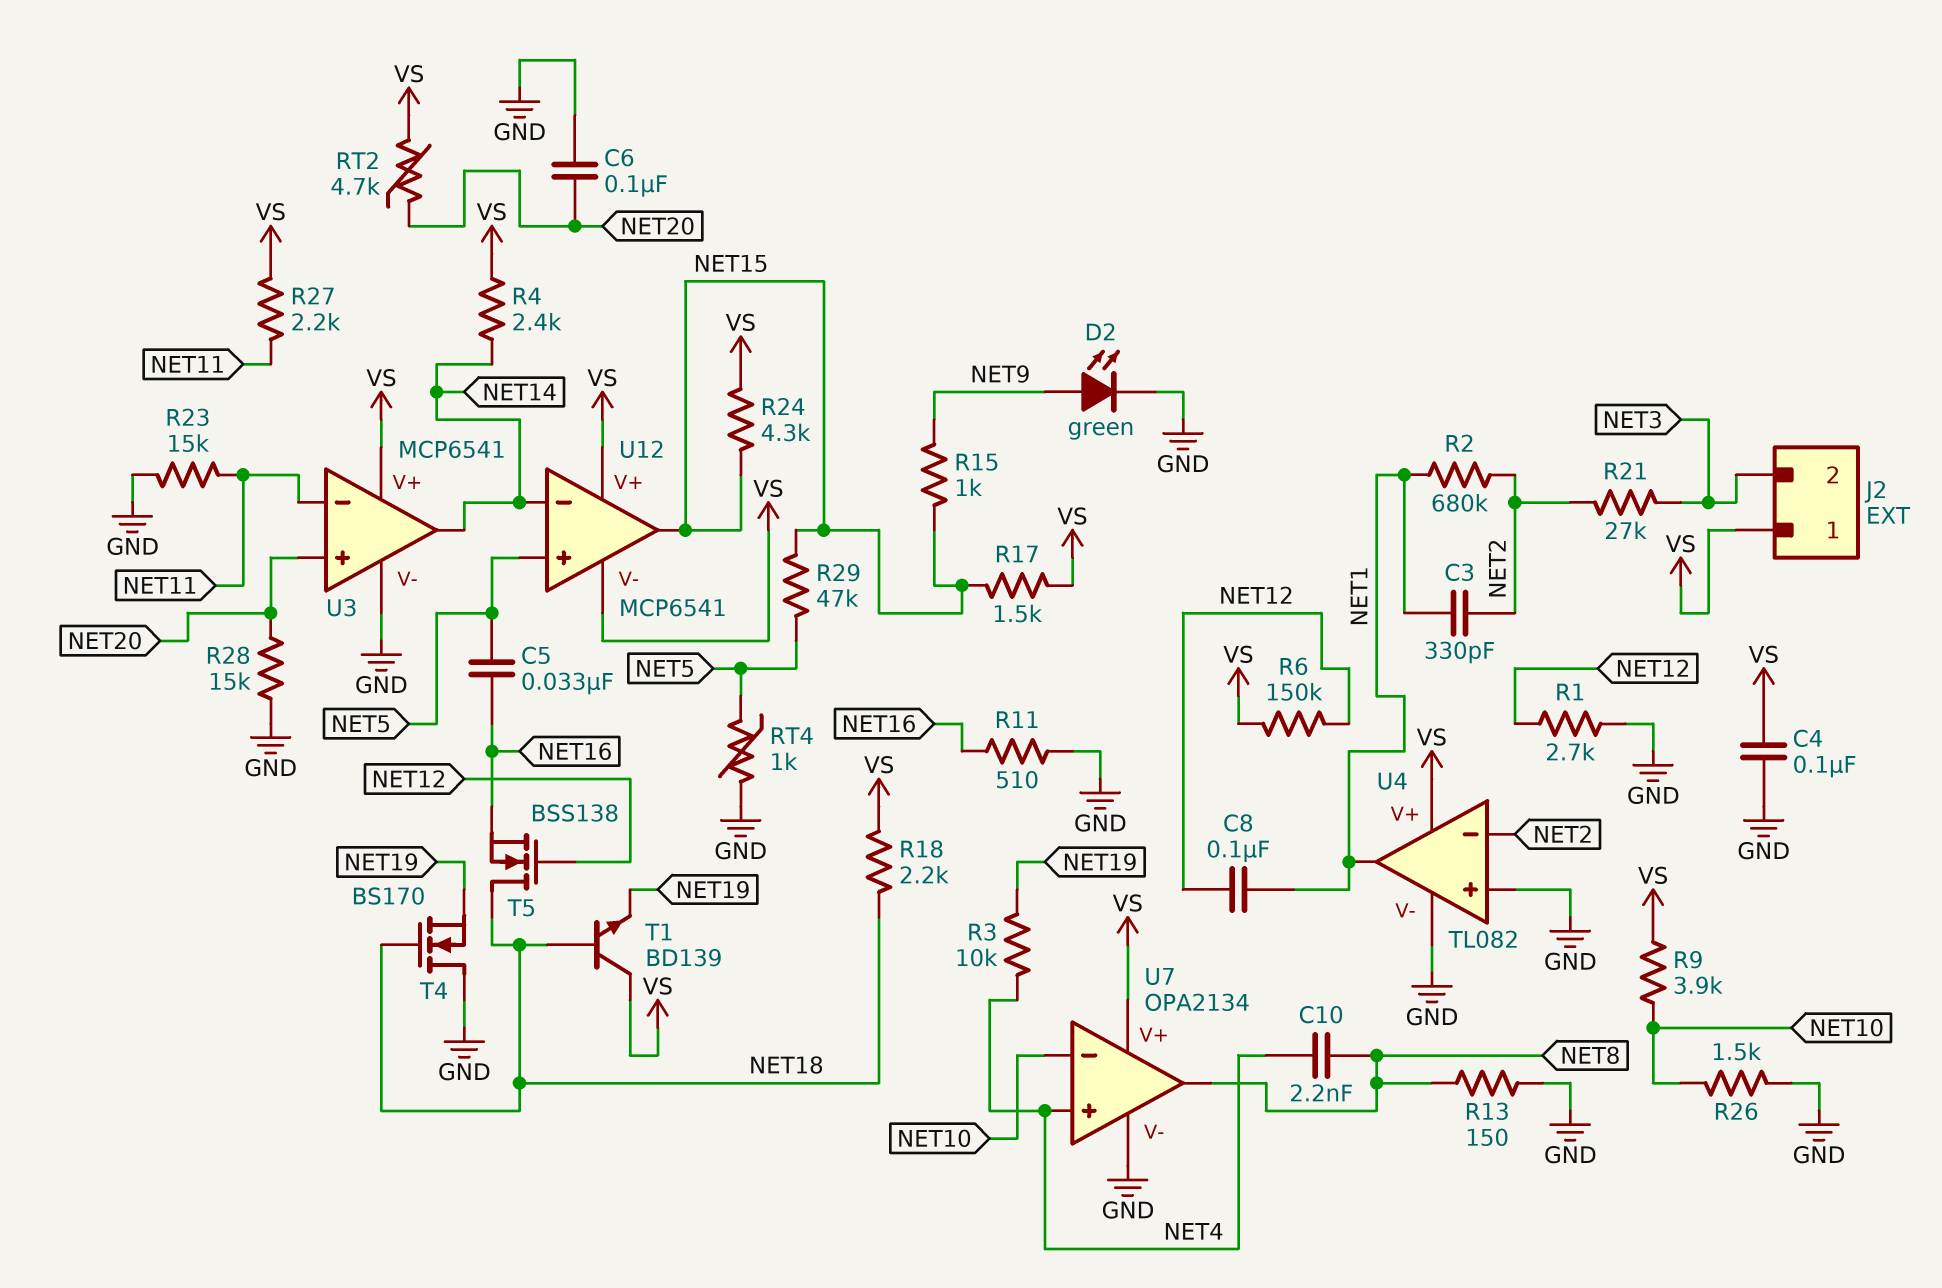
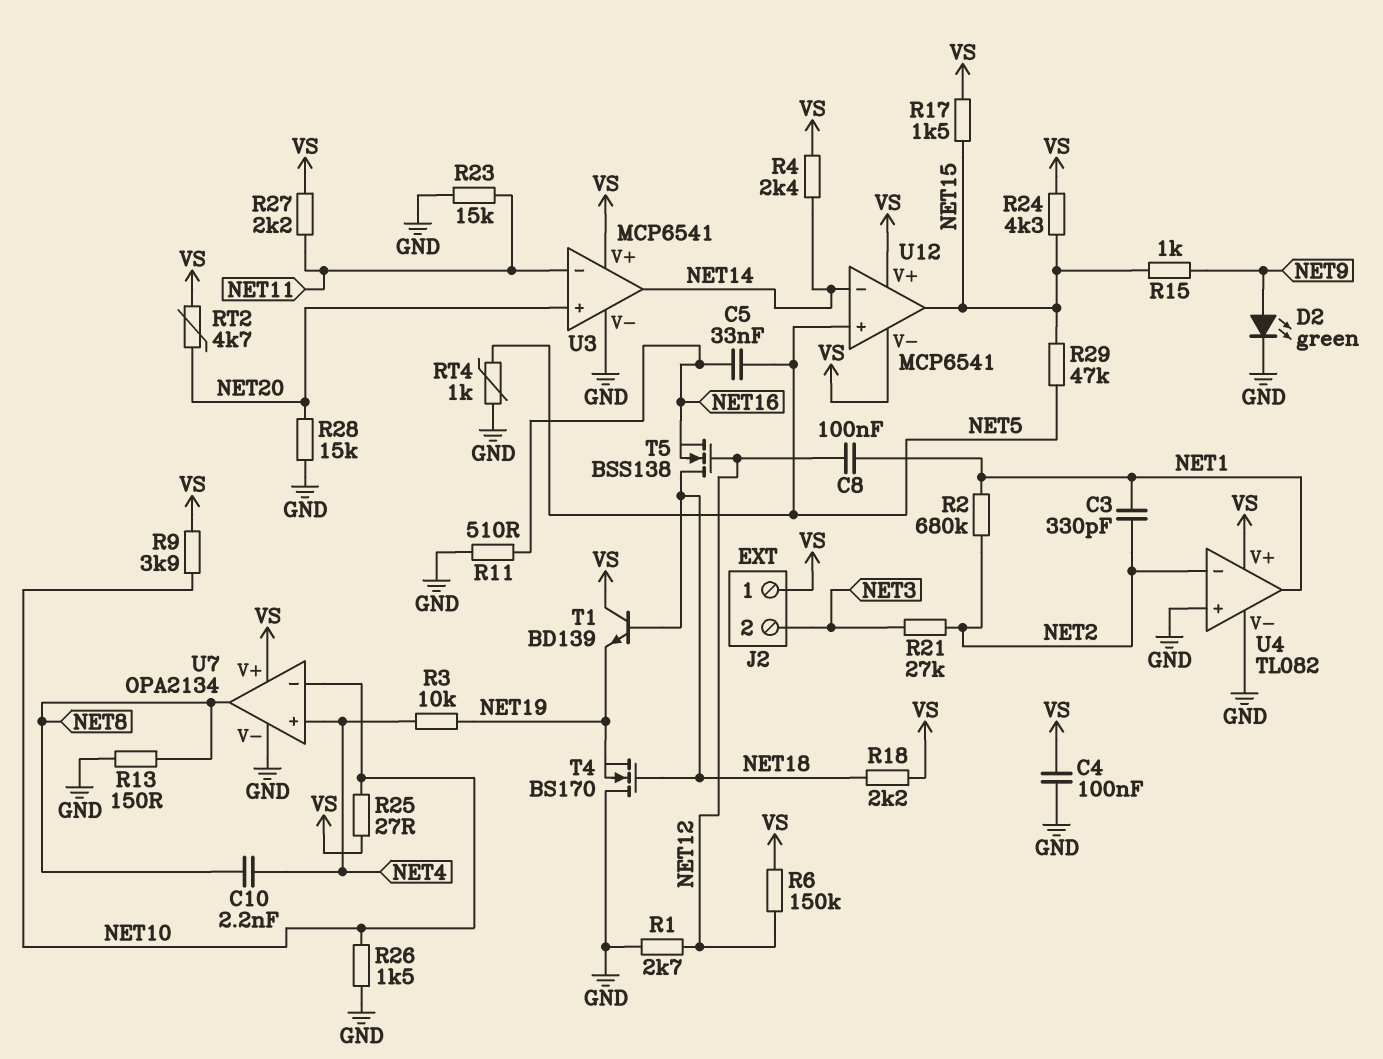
C6: 100nF (GND, NET20) -> none
R25: none -> 27 (NET10, VS)

